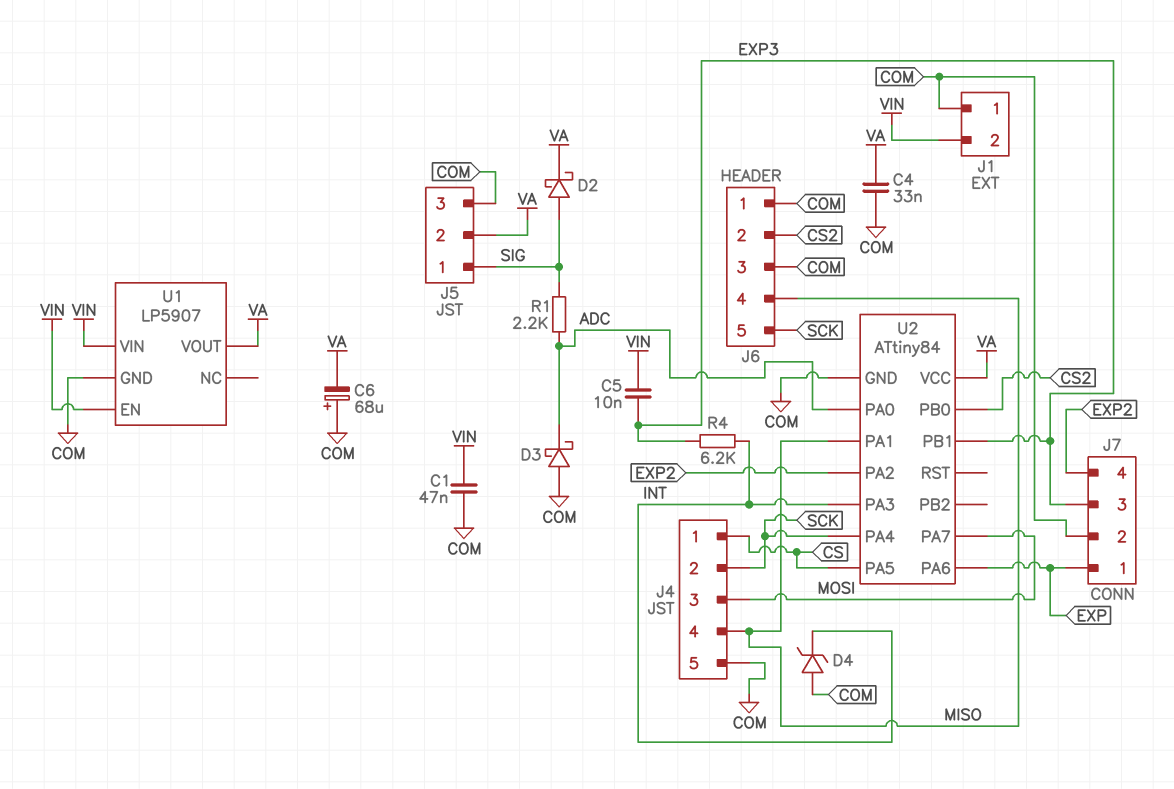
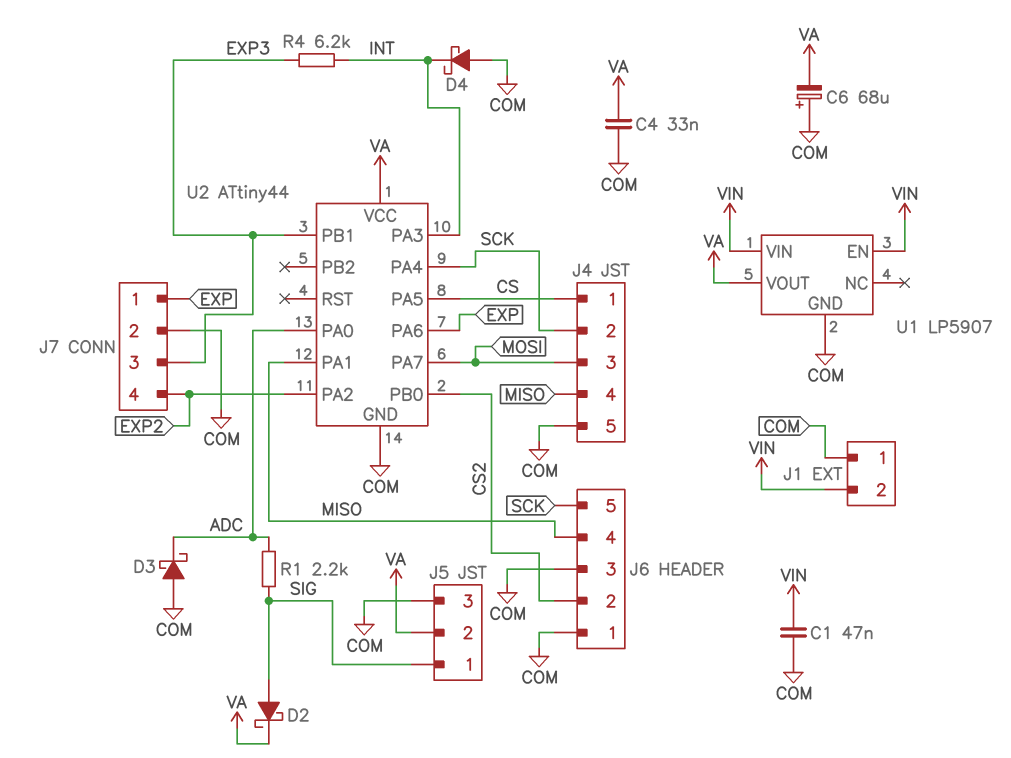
C5: 10nF (EXP3, VIN) -> none
D4: zener (A COM, K INT) -> schottky (A COM, K INT)
U2: ATtiny84 -> ATtiny44

